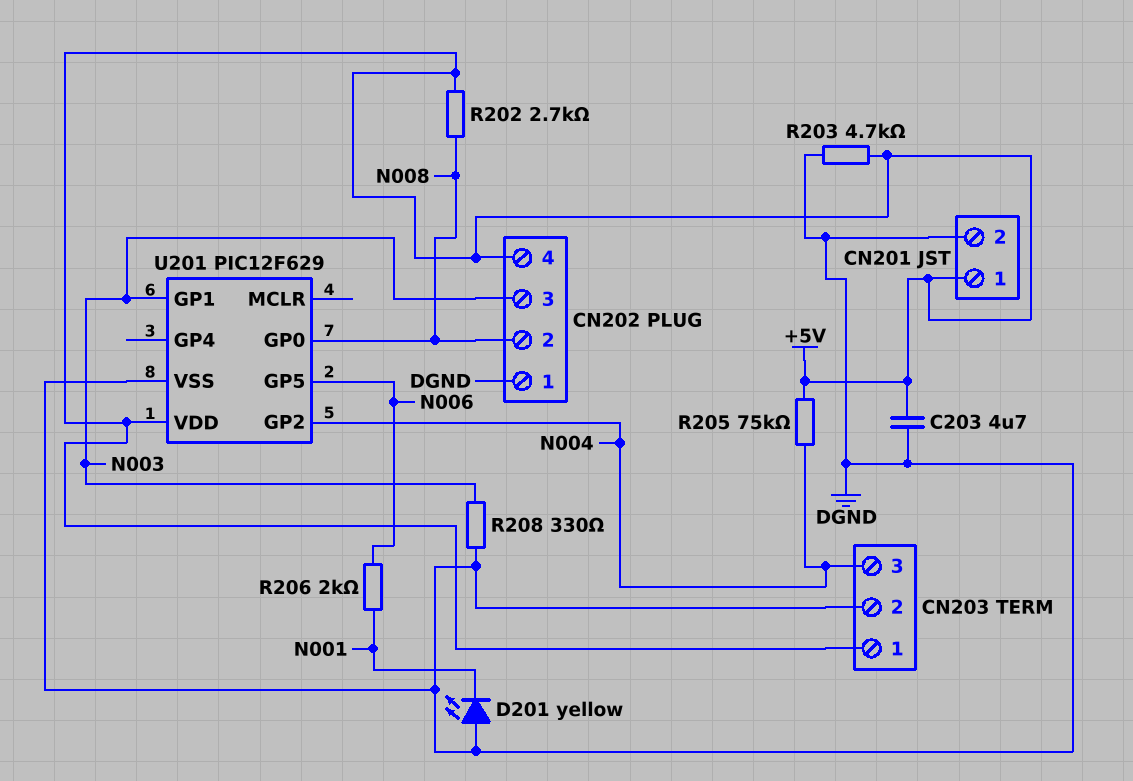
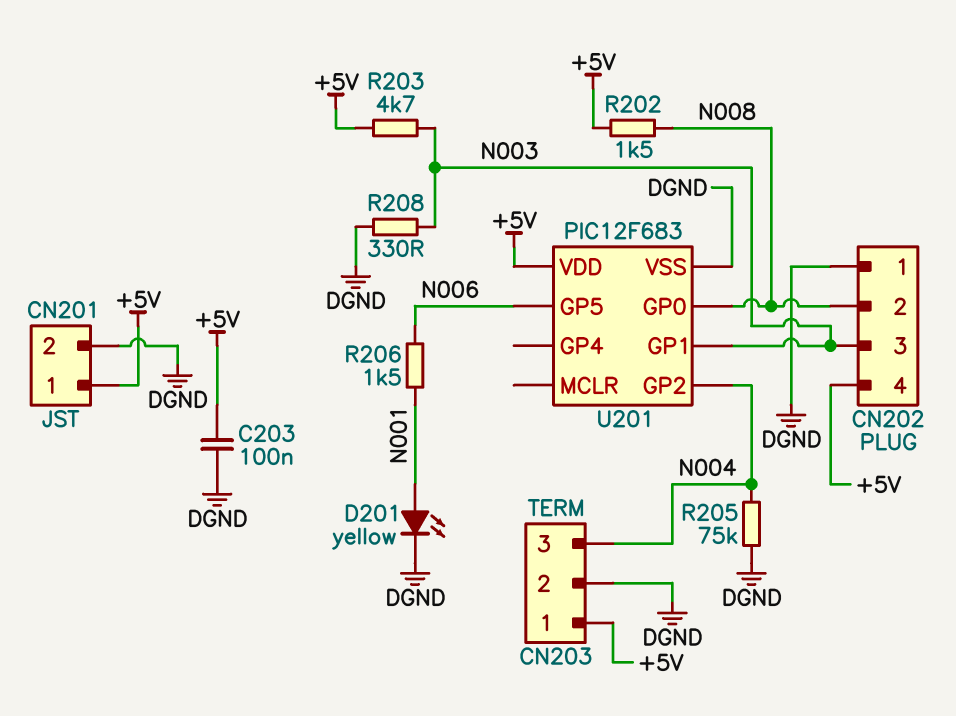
C203: 4.7uF (+5V, DGND) -> 100nF (+5V, DGND)
D201: LED yellow (A DGND, K N001) -> LED yellow (A N001, K DGND)
R202: 2.7k (+5V, N008) -> 1.5k (+5V, N008)
R203: 4.7k (+5V, DGND) -> 4.7k (+5V, N003)
R205: 75k (+5V, N004) -> 75k (DGND, N004)
R206: 2k (N001, N006) -> 1.5k (N001, N006)
U201: PIC12F629 -> PIC12F683

